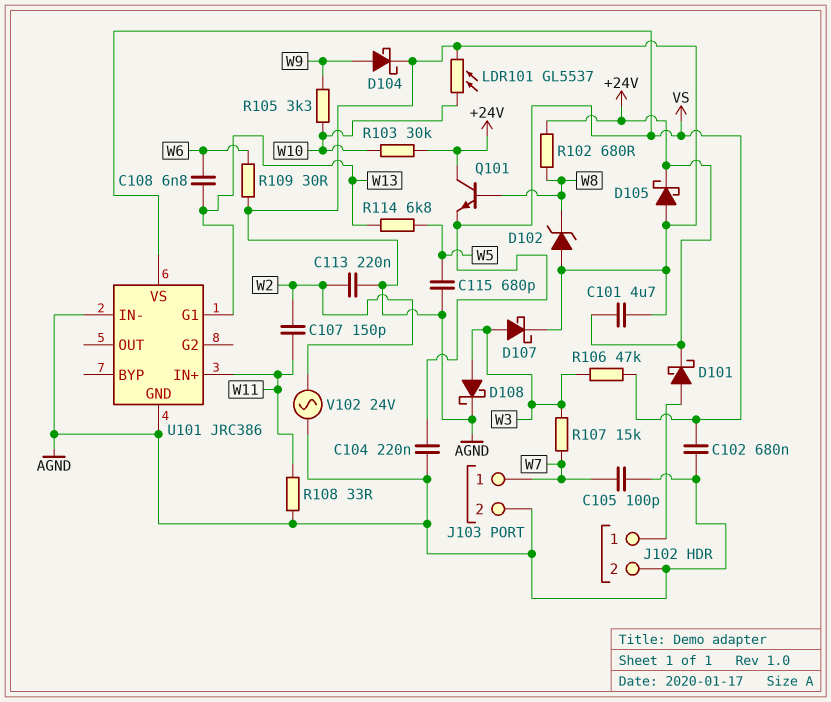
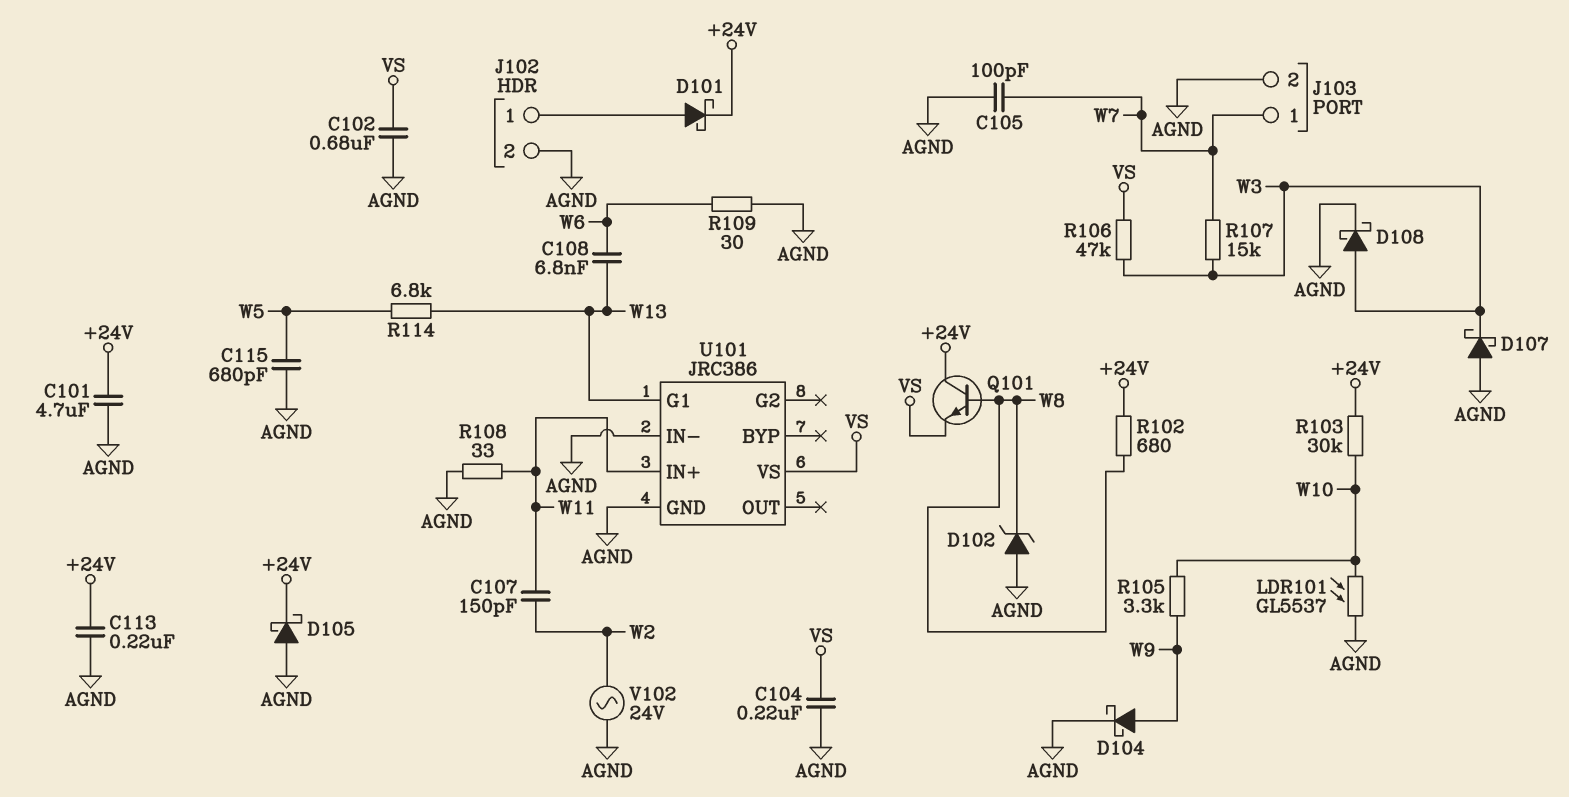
C113: 220nF (AGND, W2) -> 220nF (+24V, AGND)
D107: schottky (A W3, K AGND) -> schottky (A AGND, K W3)

